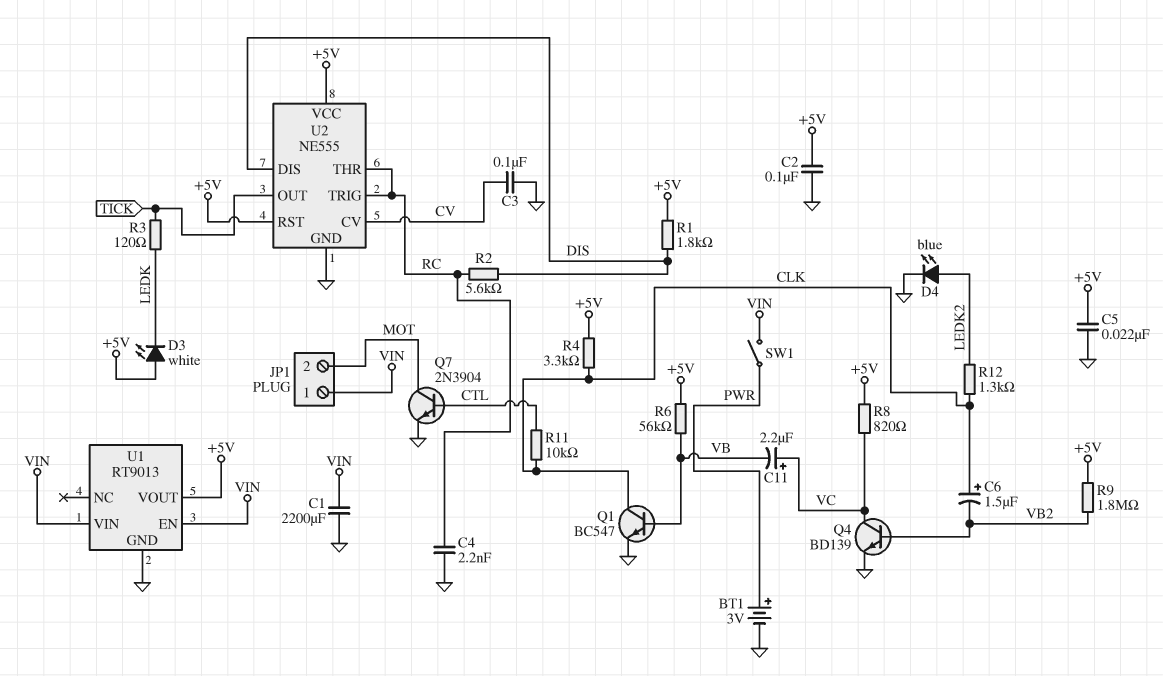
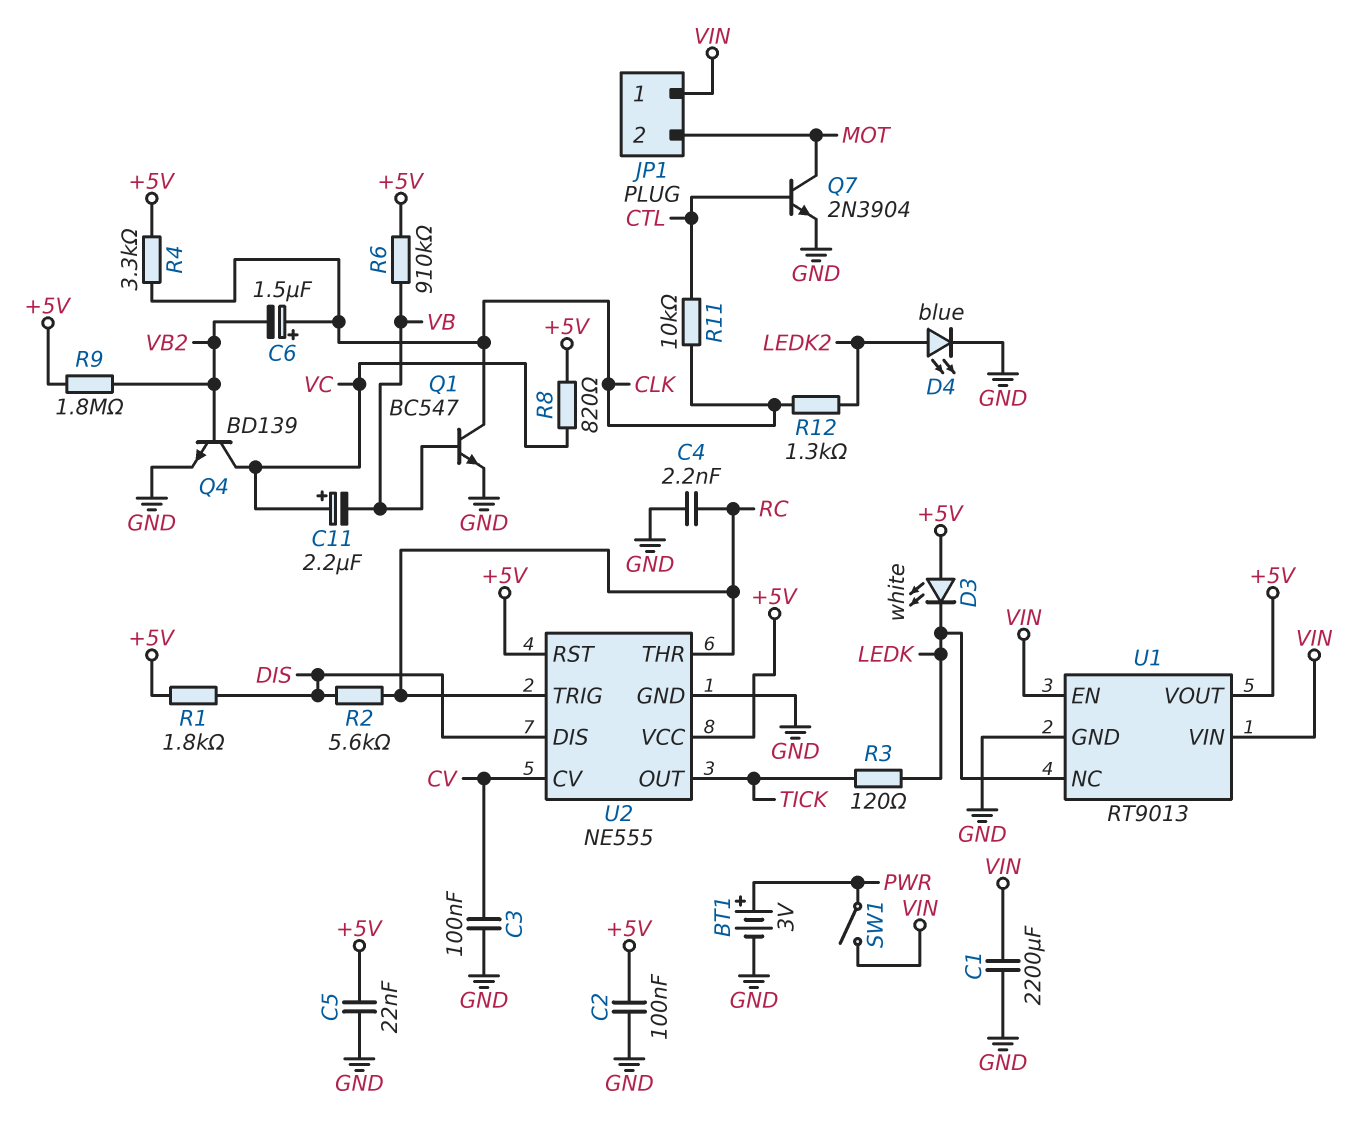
R6: 56k (+5V, VB) -> 910k (+5V, VB)
U1 pin NC: none -> LEDK

